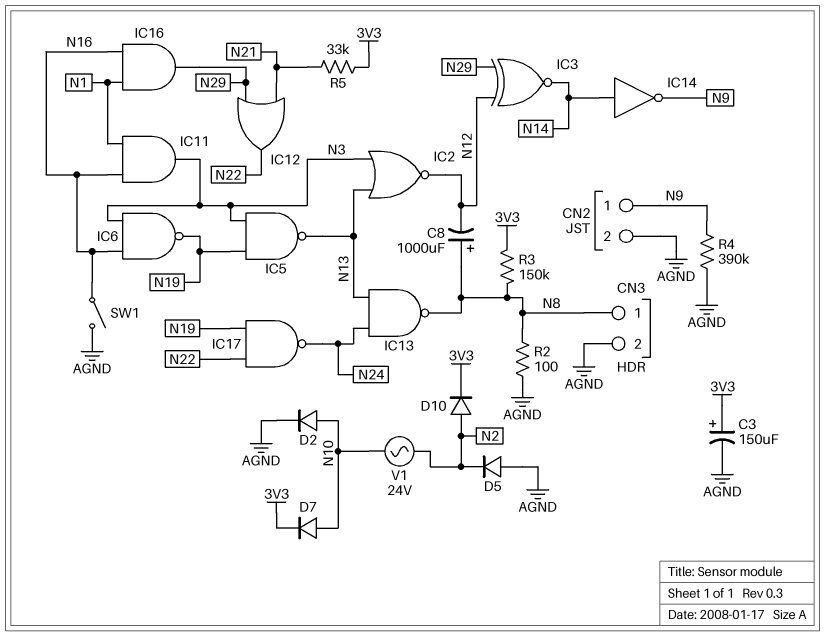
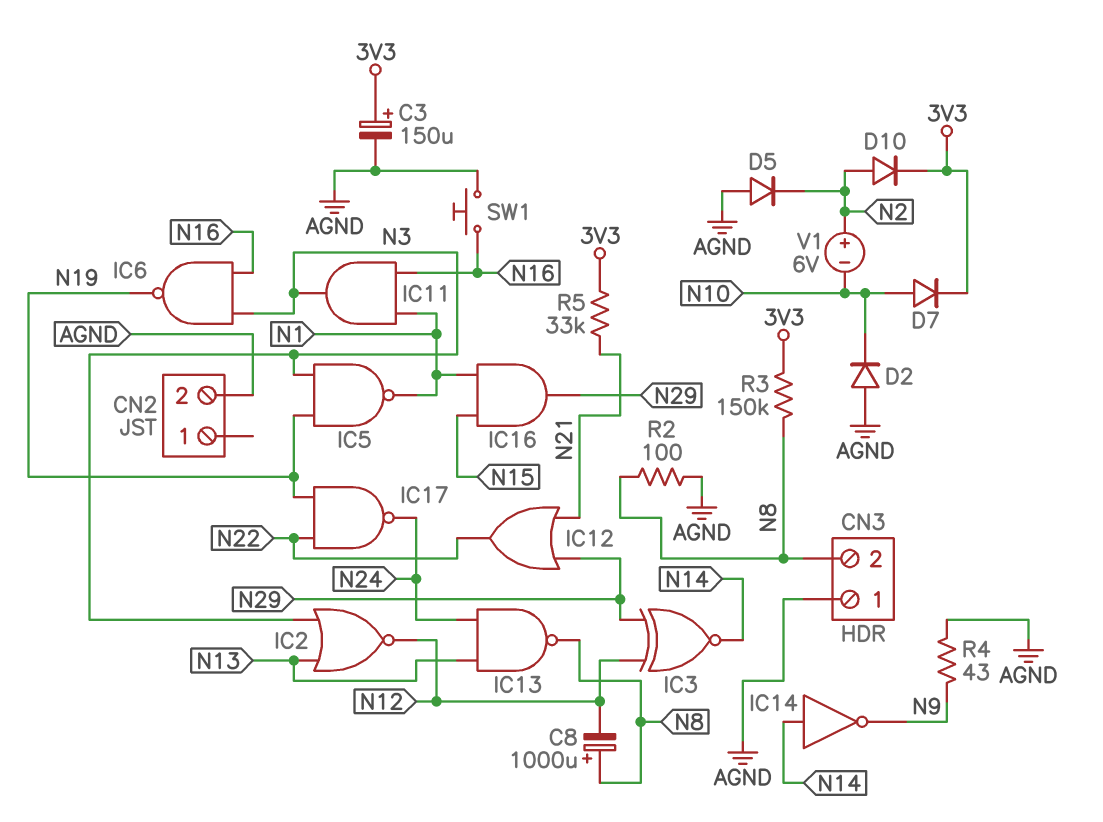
CN2 pin 1: N9 -> none
CN3 pin 1: N8 -> AGND
CN3 pin 2: AGND -> N8
D2: diode (A N10, K AGND) -> diode (A AGND, K N10)
IC5: NAND (in N3, in N19, out N13) -> NAND (in N3, in N19, out N1)
IC16: AND (in N1, in N16, out N29) -> AND (in N1, in N15, out N29)
R4: 390k (AGND, N9) -> 43 (AGND, N9)
SW1: switch (AGND, N16) -> button (AGND, N16)
V1: AC 24V (N2, N10) -> 6V (plus N2, minus N10)

